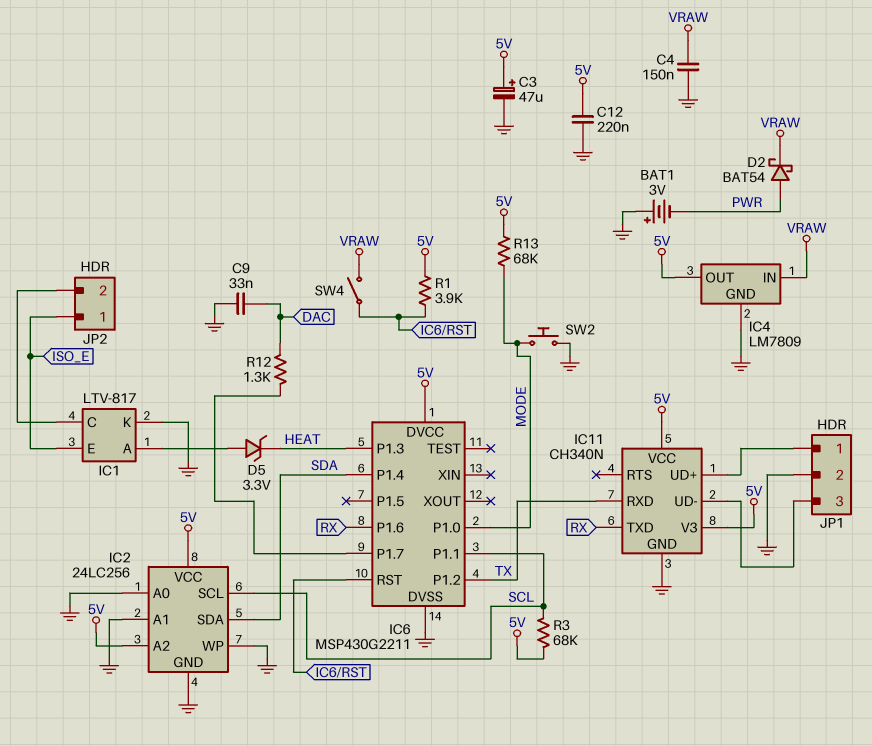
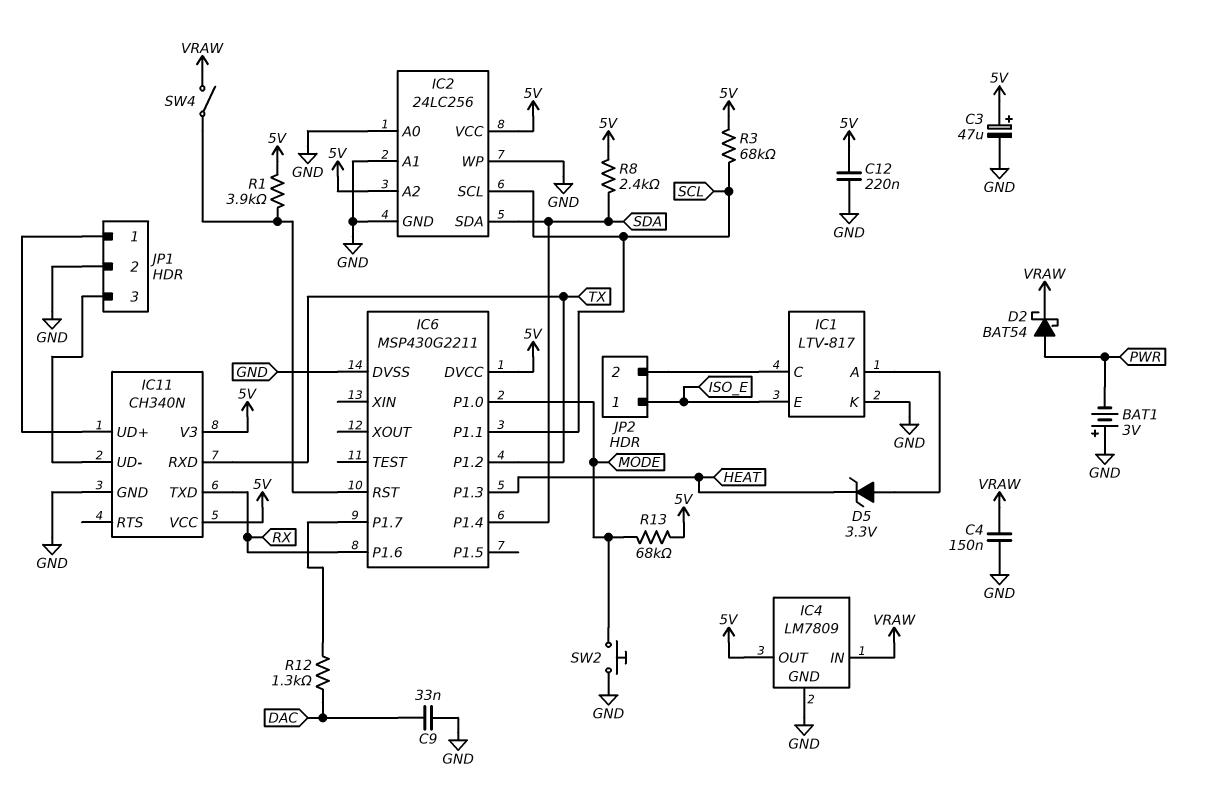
R8: none -> 2.4k (5V, SDA)

